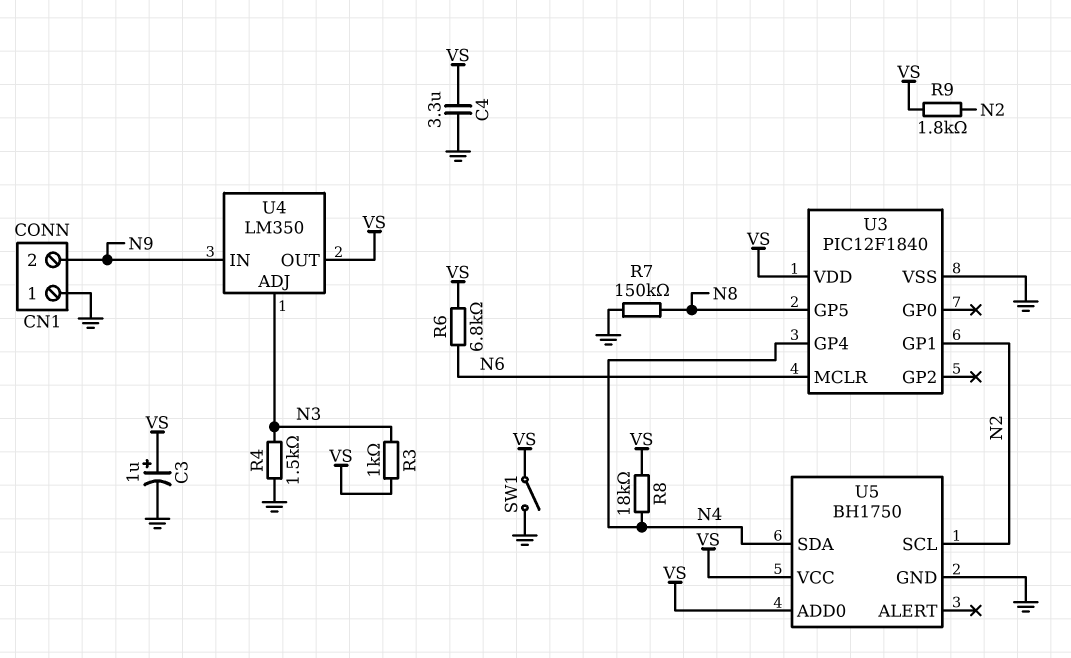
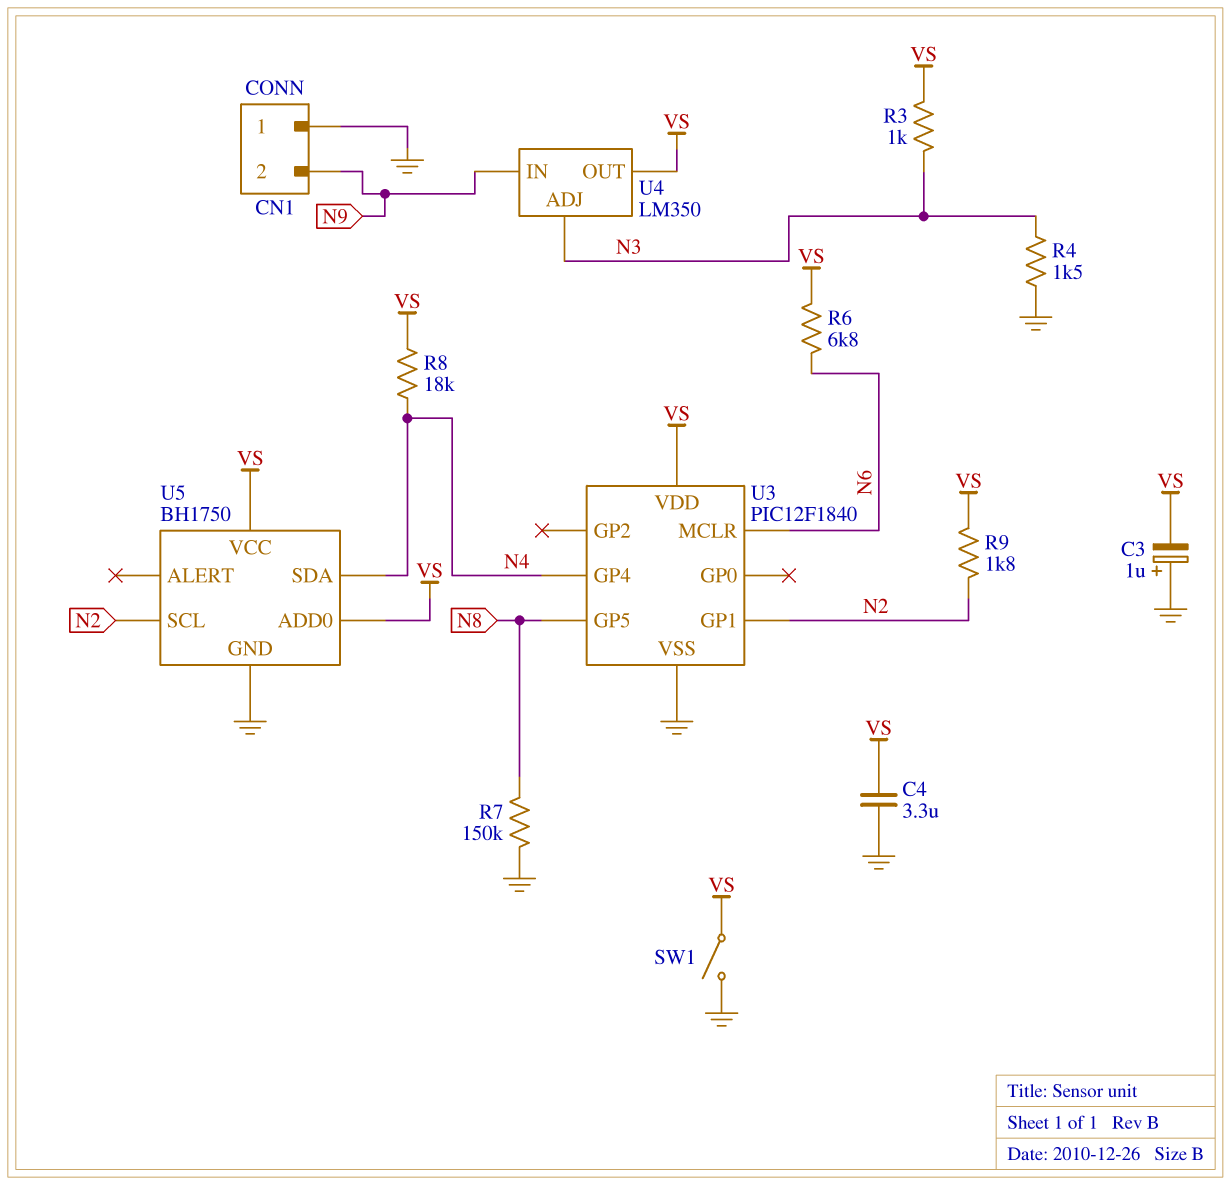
C3: 1uF (plus VS, minus GND) -> 1uF (plus GND, minus VS)

